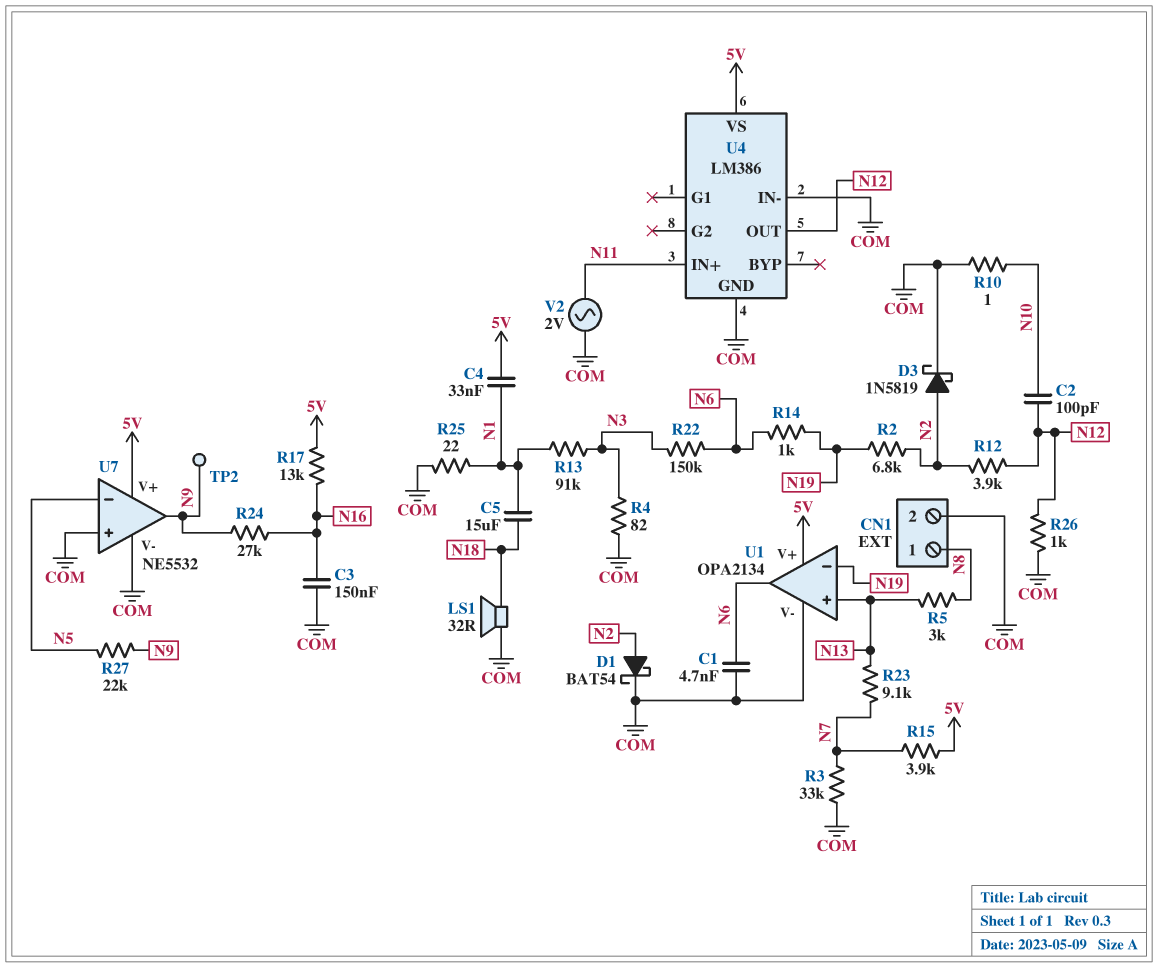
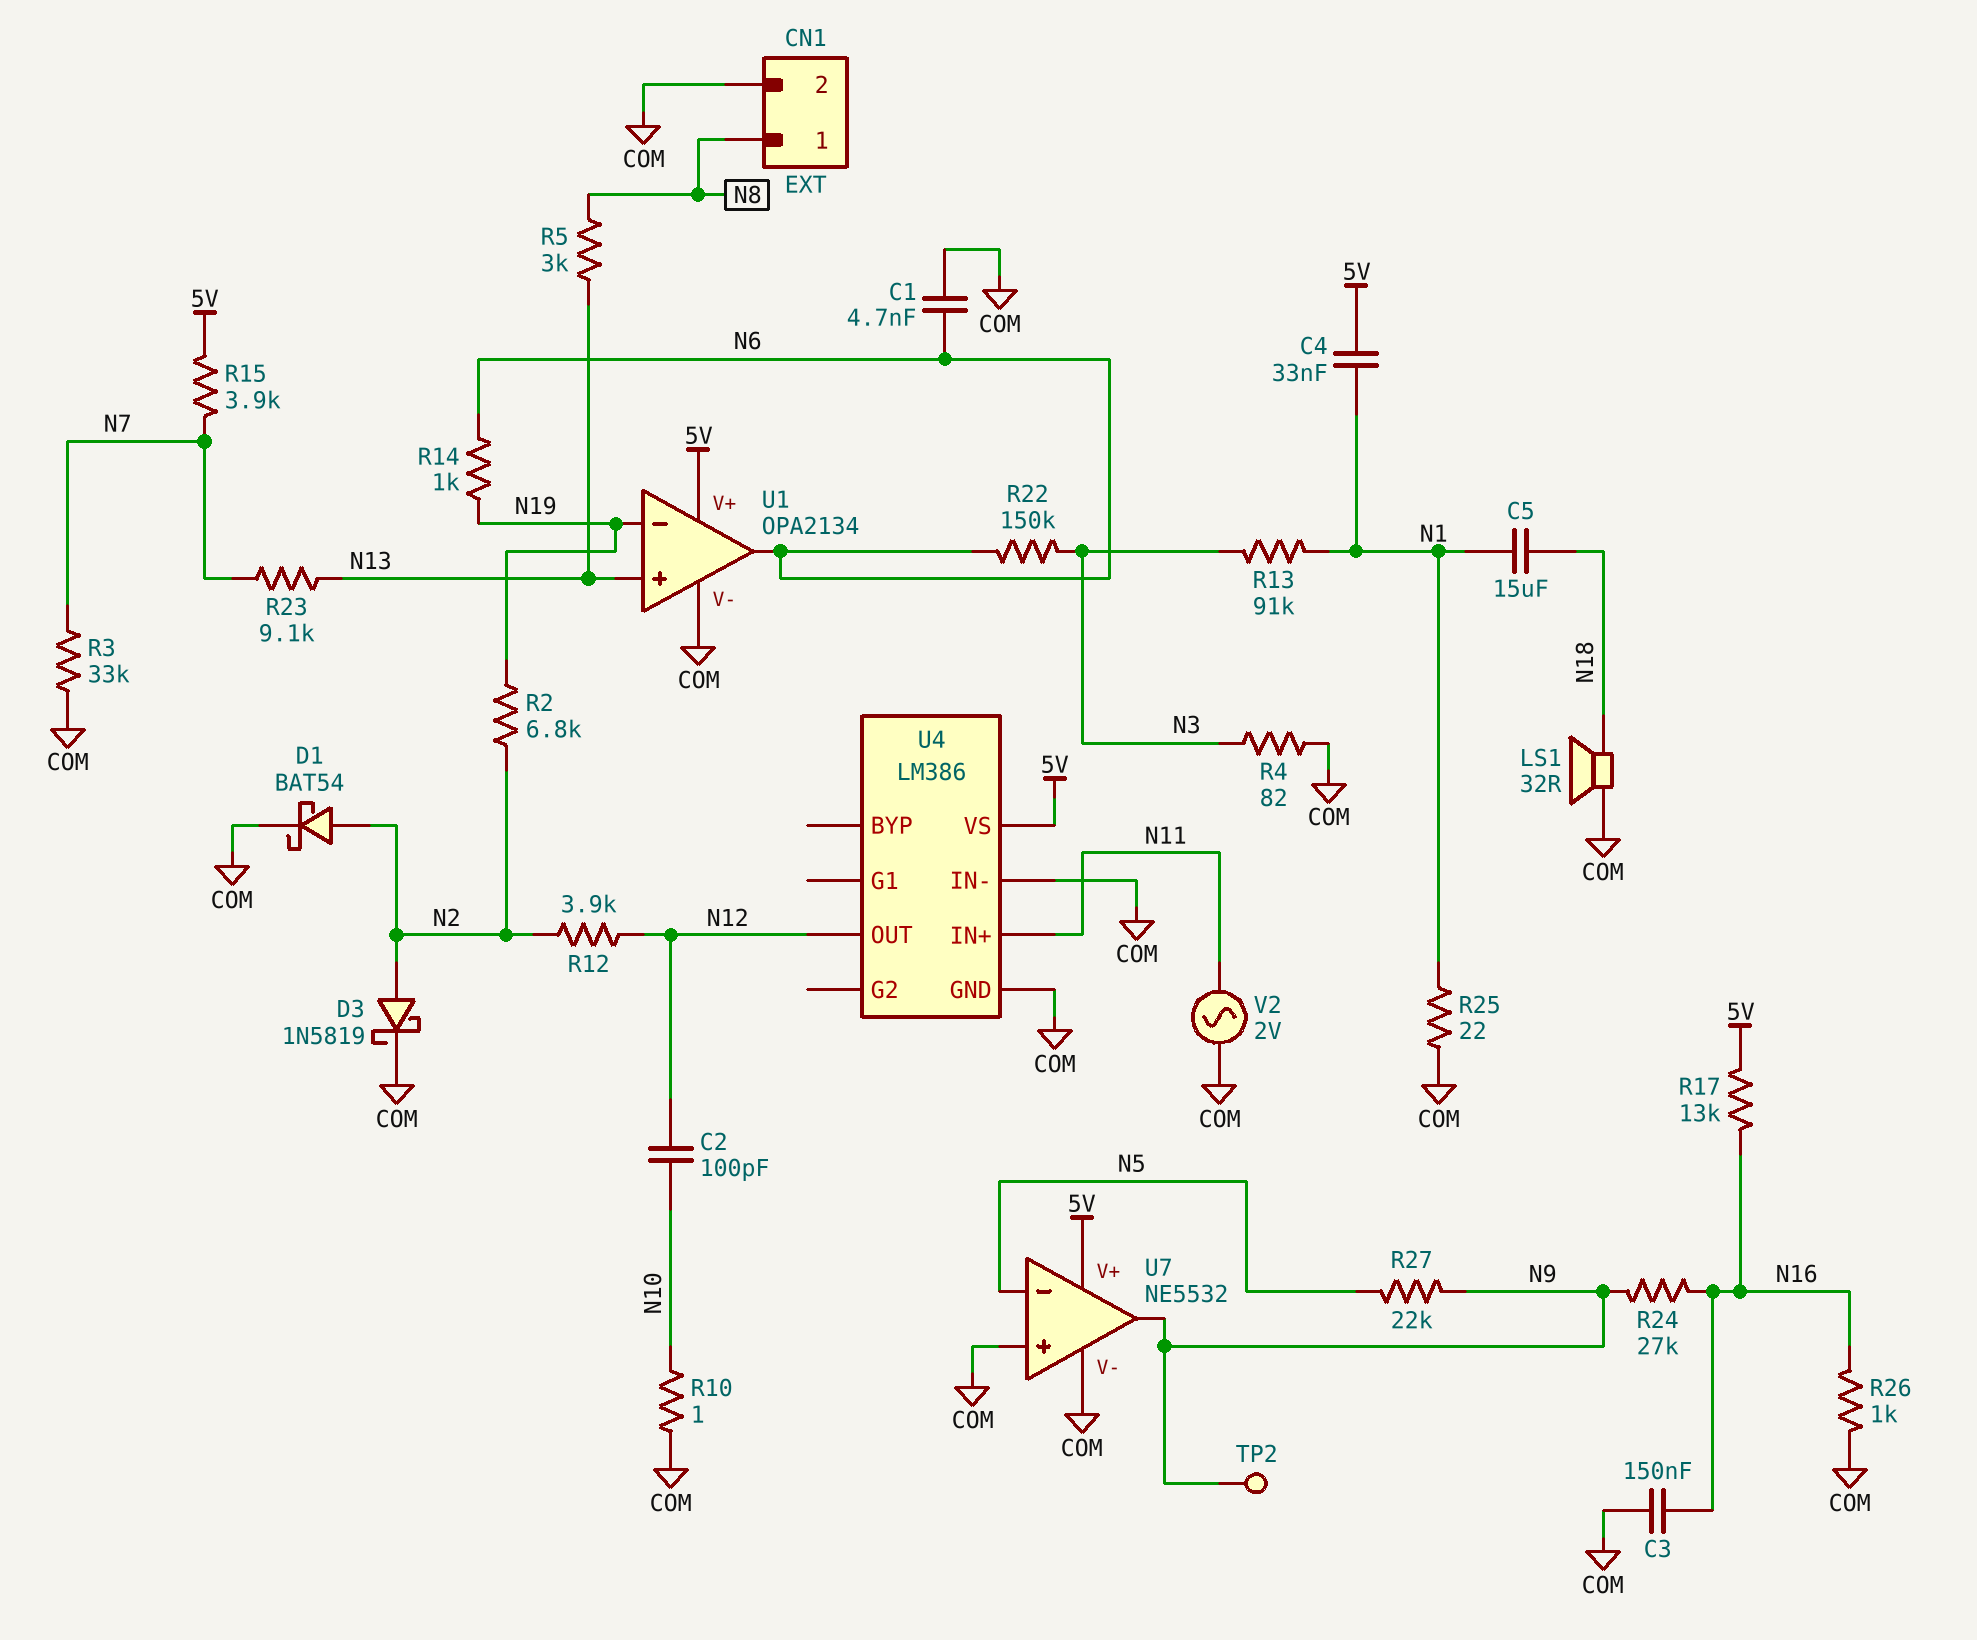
R26: 1k (COM, N12) -> 1k (COM, N16)

